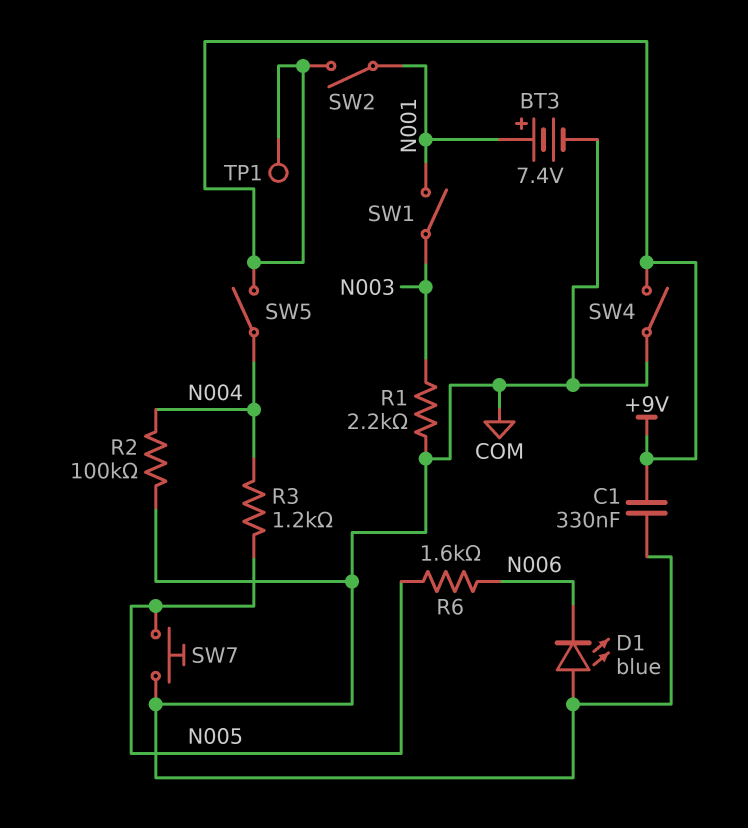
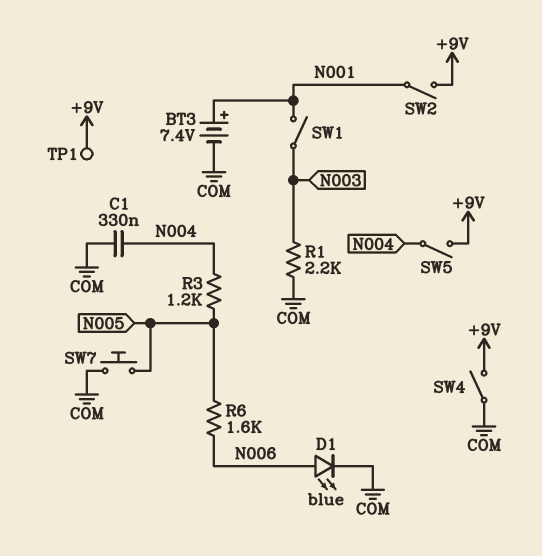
C1: 330nF (+9V, COM) -> 330nF (COM, N004)
D1: LED blue (A COM, K N006) -> LED blue (A N006, K COM)
R2: 100k (COM, N004) -> none

